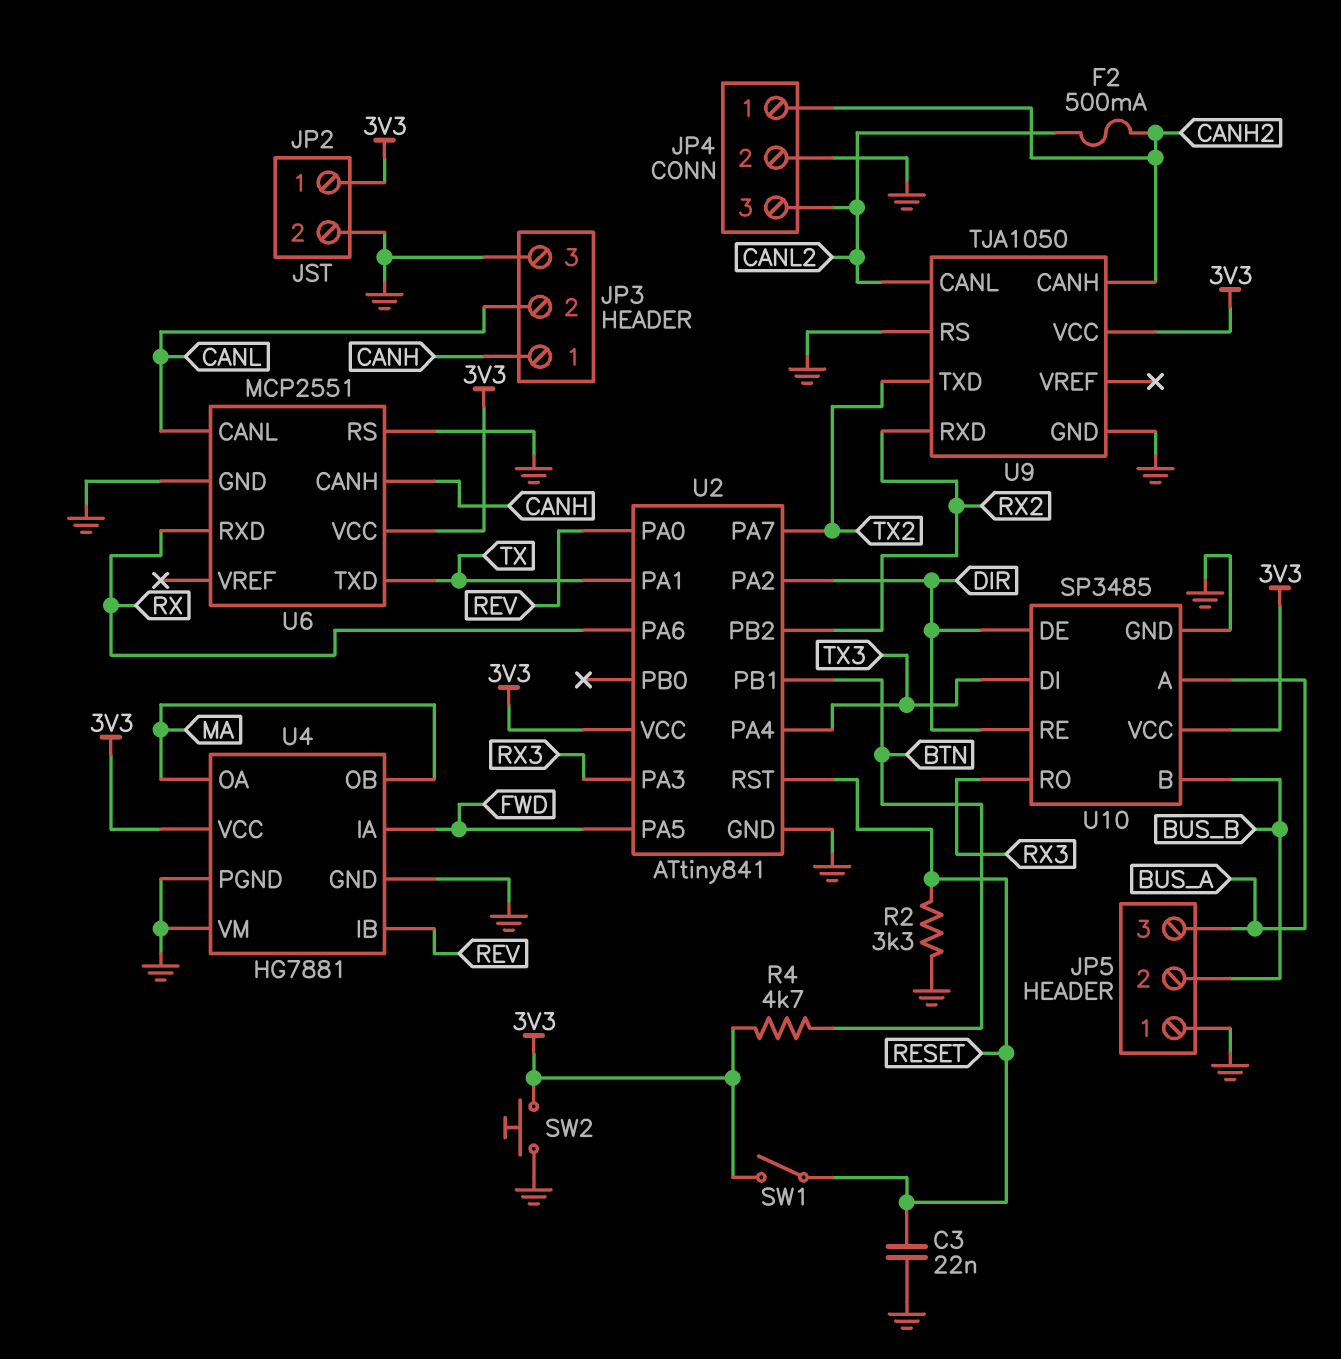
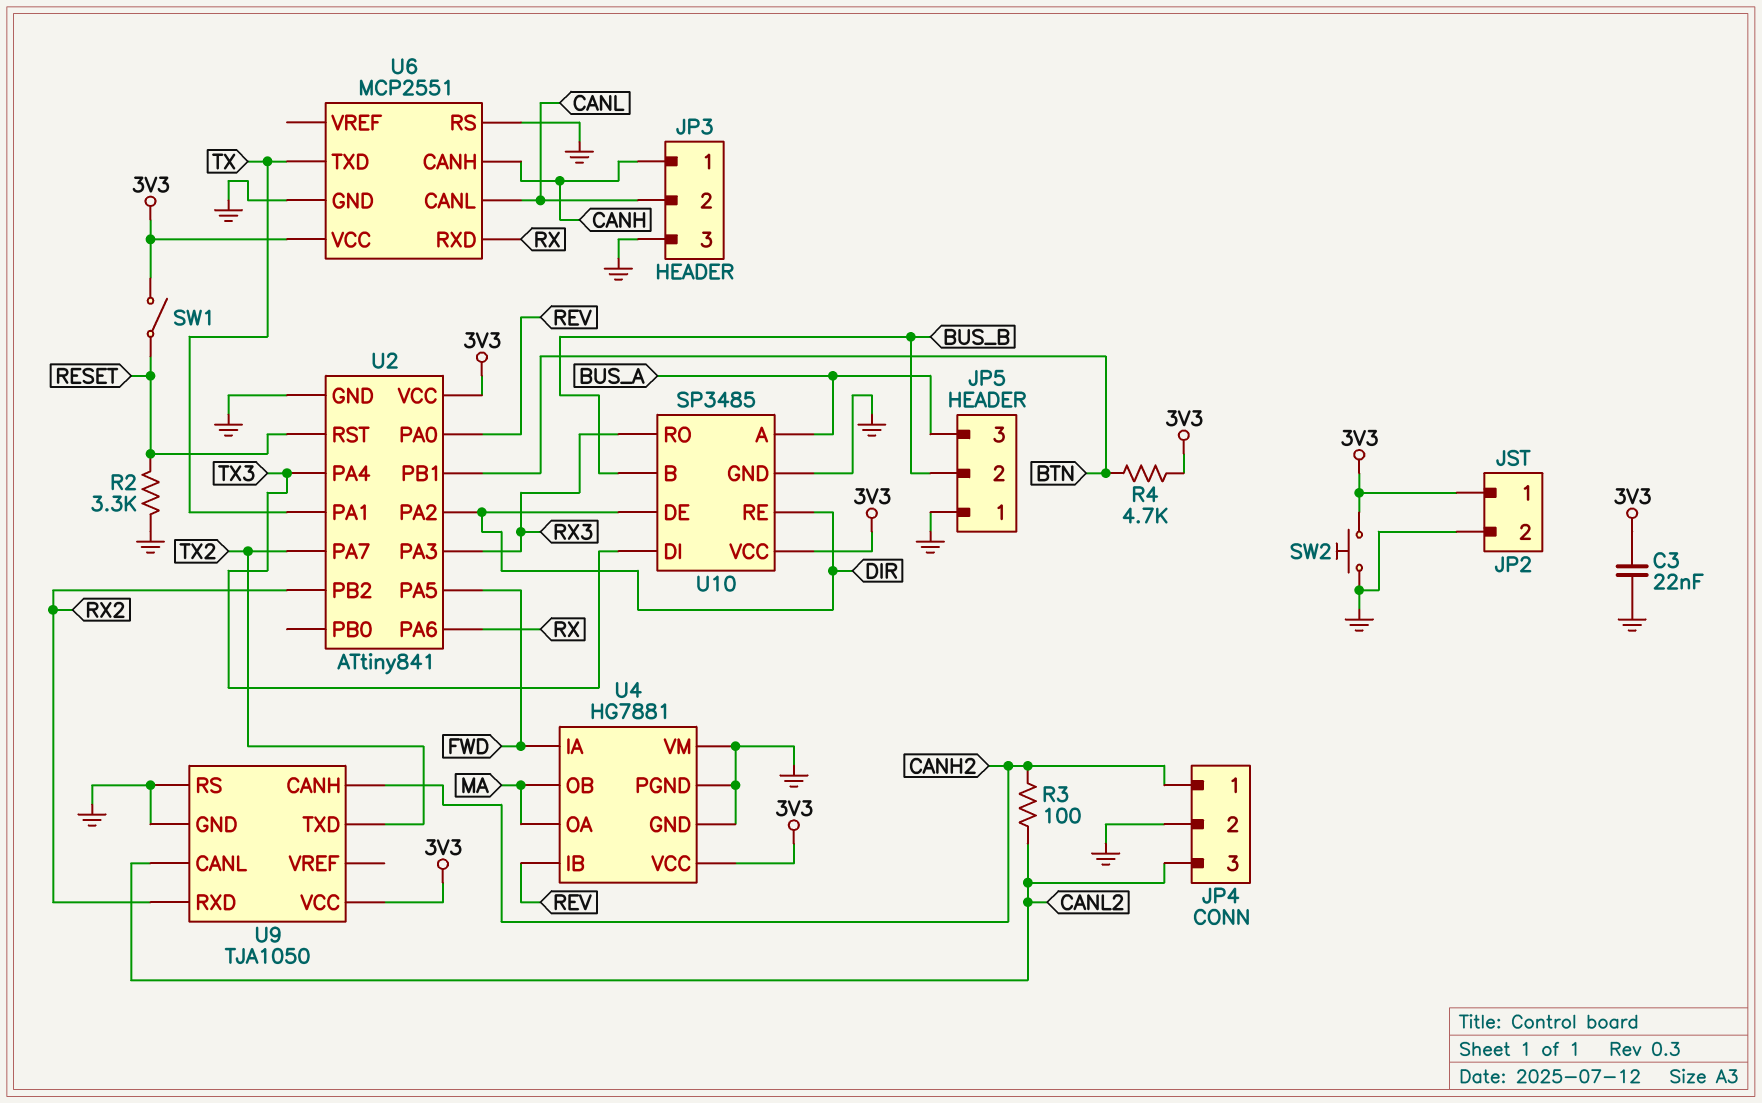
C3: 22nF (GND, RESET) -> 22nF (3V3, GND)
F2: 500mA (CANH2, CANL2) -> none
R3: none -> 100 (CANH2, CANL2)

